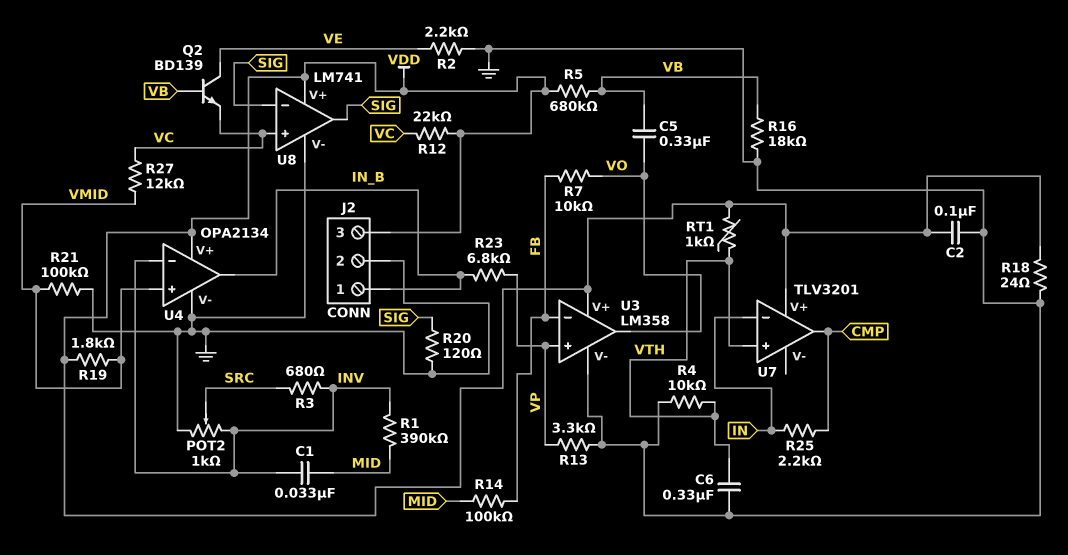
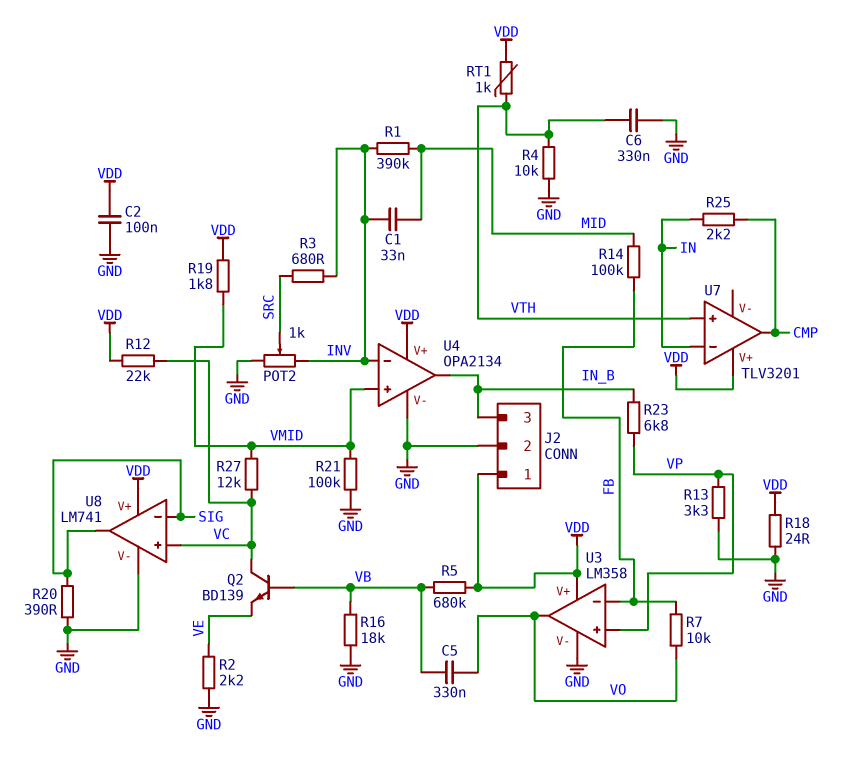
J2 pin 1: IN_B -> VDD
J2 pin 3: VDD -> IN_B
Q2: NPN BD139 (B VB, C VE, E VC) -> NPN BD139 (B VB, C VC, E VE)
R20: 120 (GND, SIG) -> 390 (GND, SIG)

